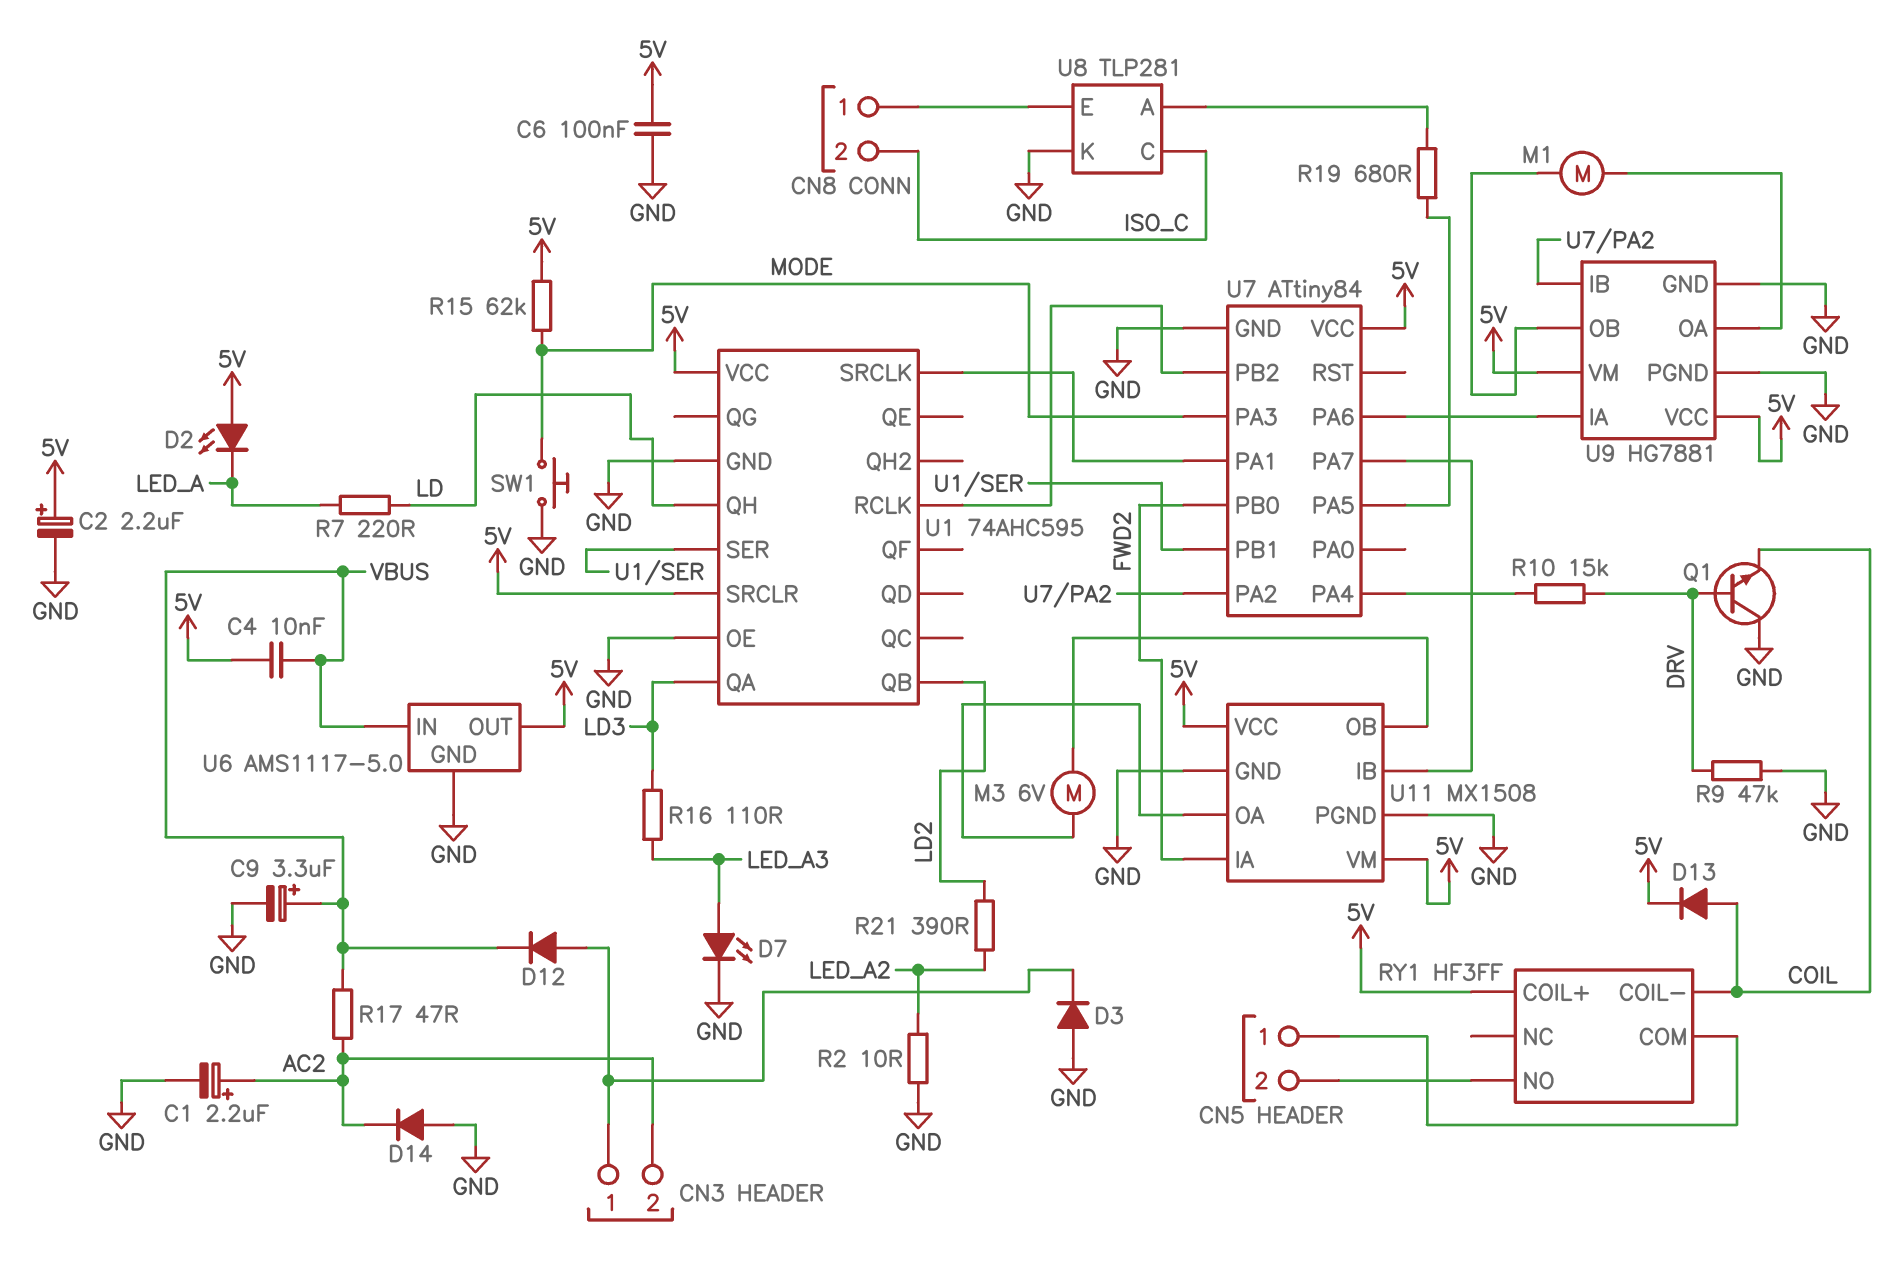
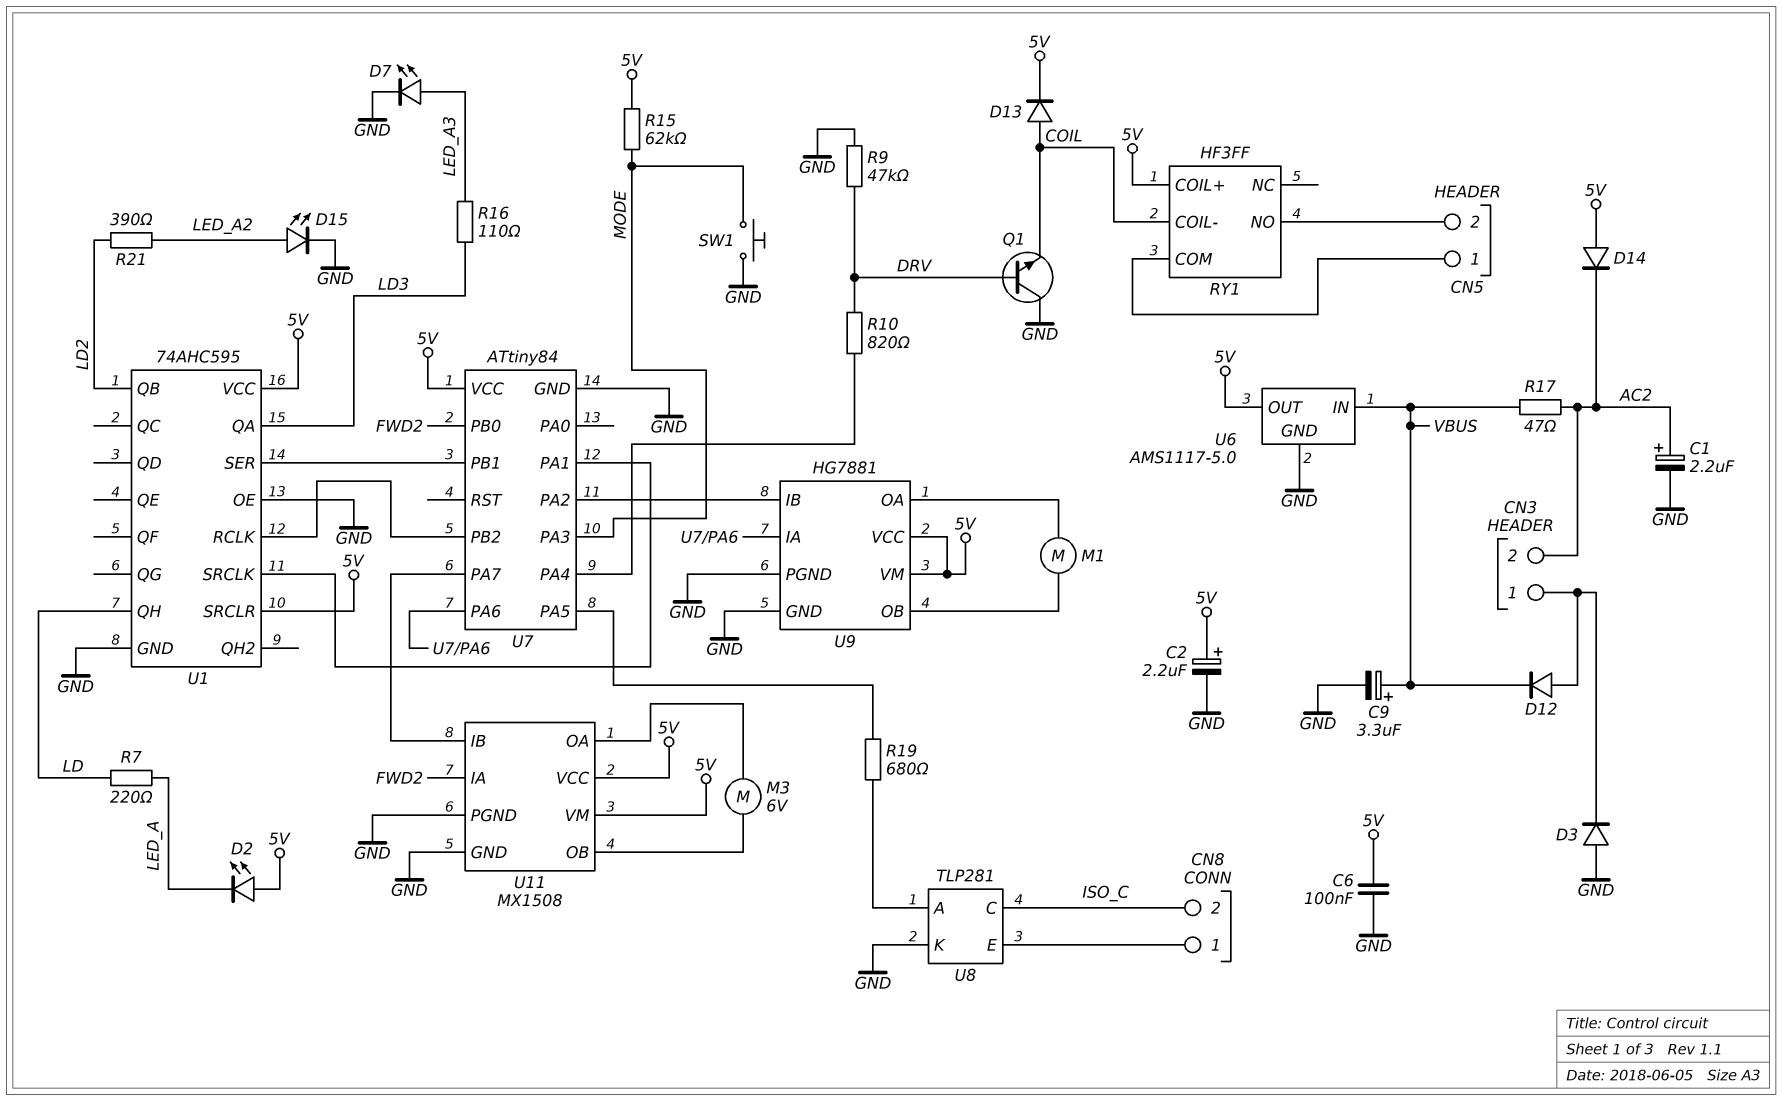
C4: 10nF (5V, VBUS) -> none
D14: diode (A GND, K AC2) -> diode (A 5V, K AC2)
D15: none -> LED (A LED_A2, K GND)
R2: 10 (GND, LED_A2) -> none
R10: 15k (DRV, U7/PA4) -> 820 (DRV, U7/PA4)

